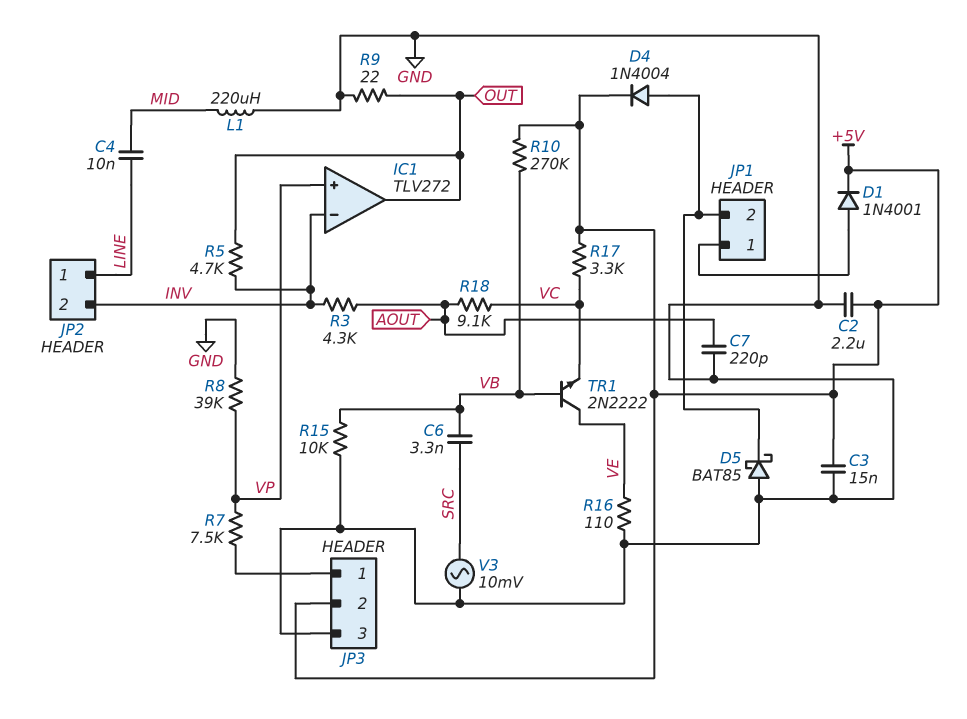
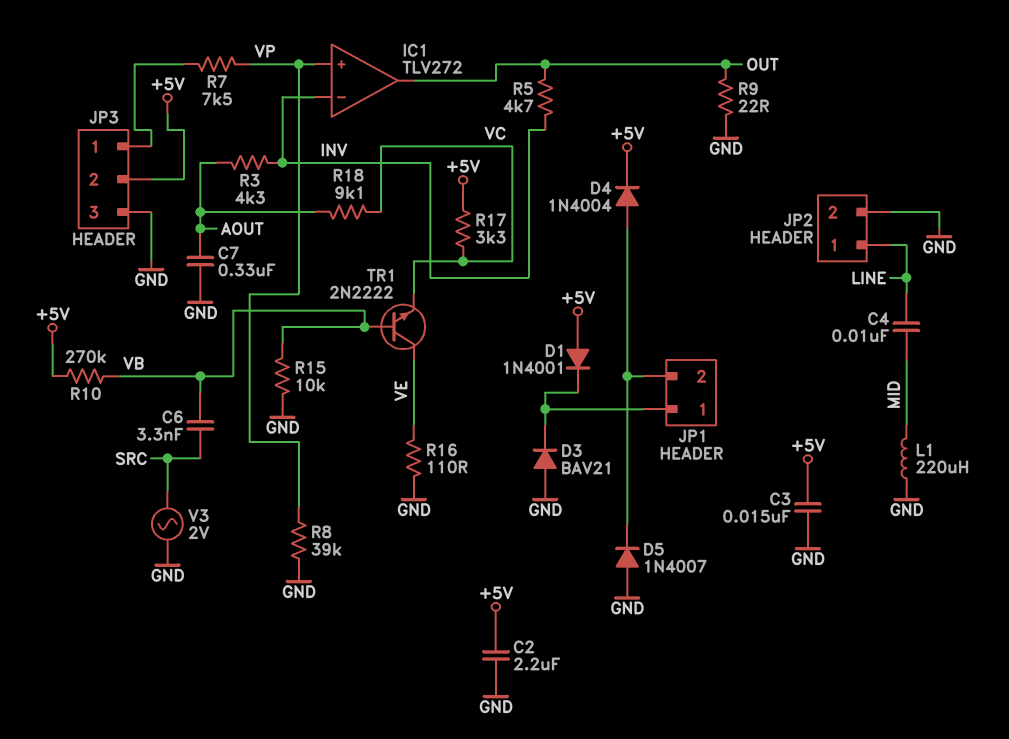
C7: 220pF (AOUT, GND) -> 330nF (AOUT, GND)
D1: diode 1N4001 (A JP1/1, K +5V) -> diode 1N4001 (A +5V, K JP1/1)
D3: none -> diode BAV21 (A GND, K JP1/1)
D5: schottky BAT85 (A GND, K JP1/2) -> diode 1N4007 (A GND, K JP1/2)
JP2 pin 2: INV -> GND
V3: AC 10mV (GND, SRC) -> AC 2V (GND, SRC)

